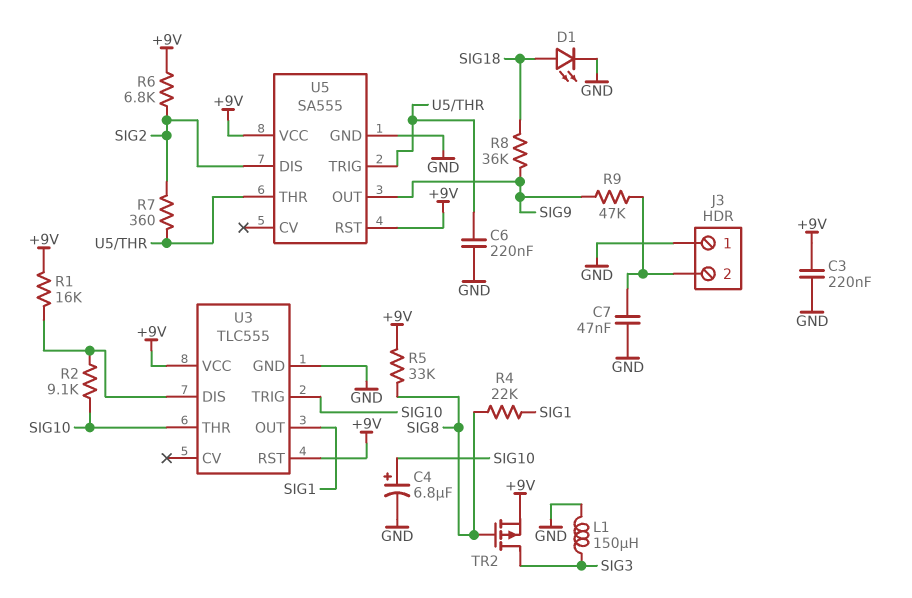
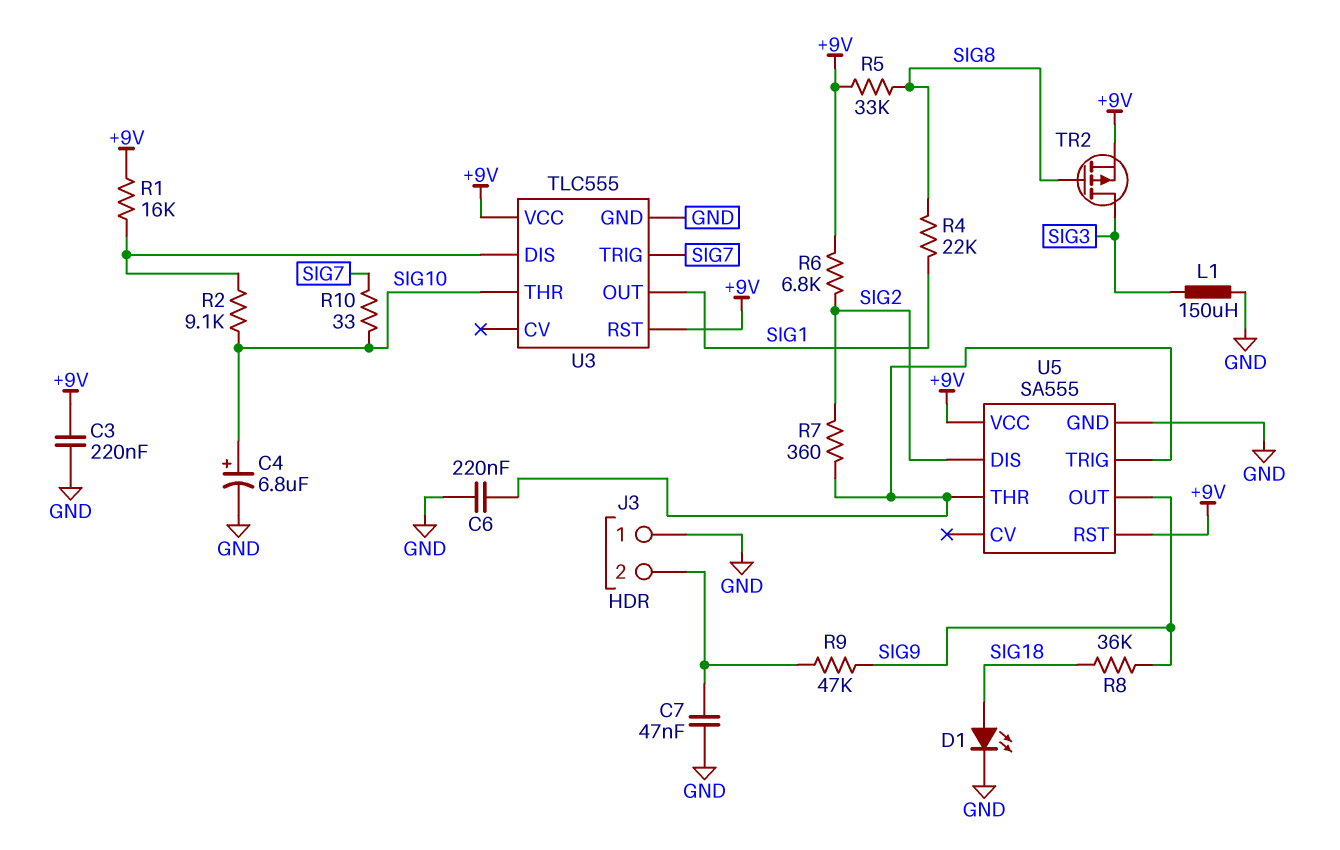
R10: none -> 33 (SIG7, SIG10)
U3 pin TRIG: SIG10 -> SIG7

